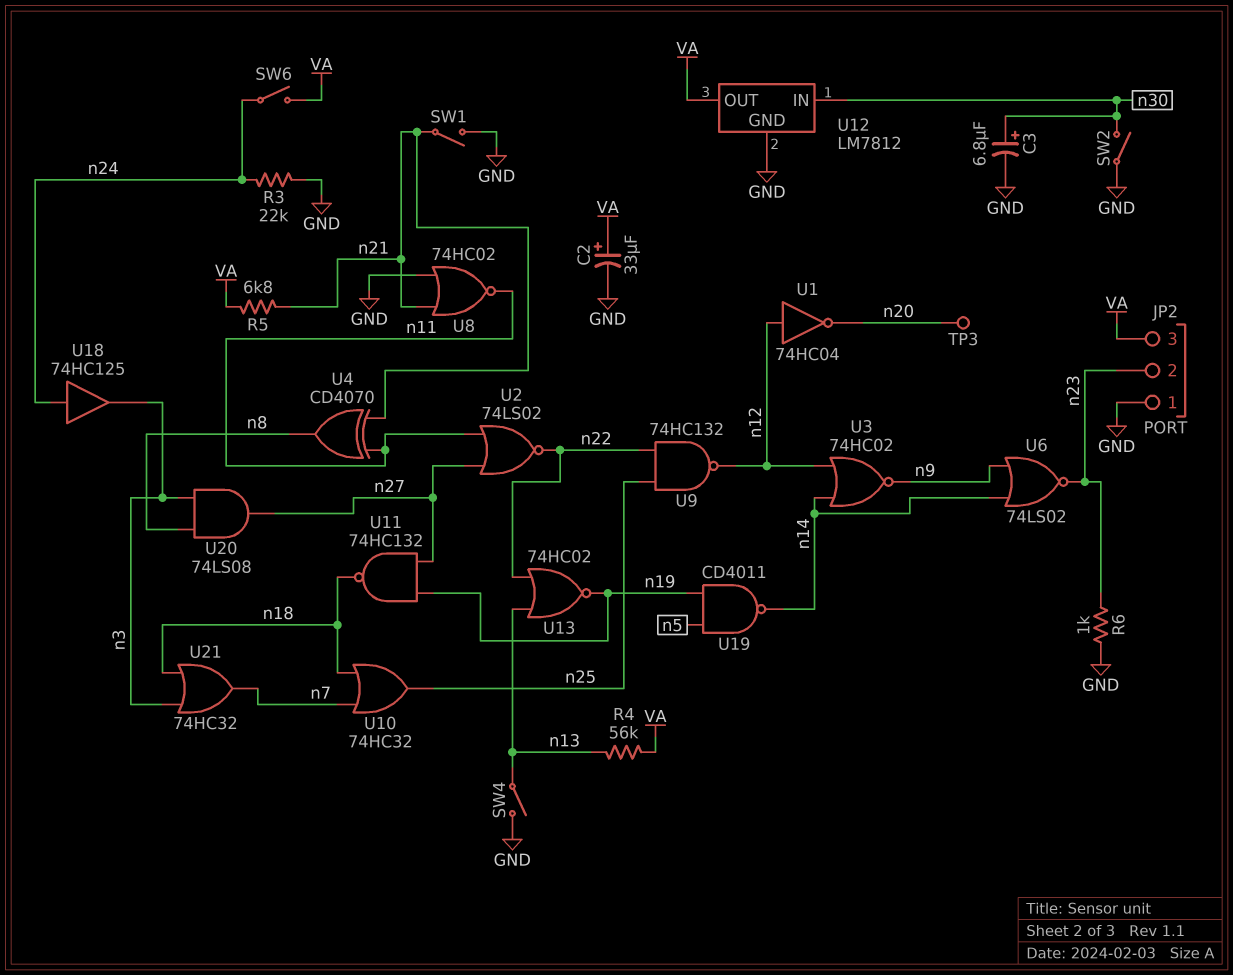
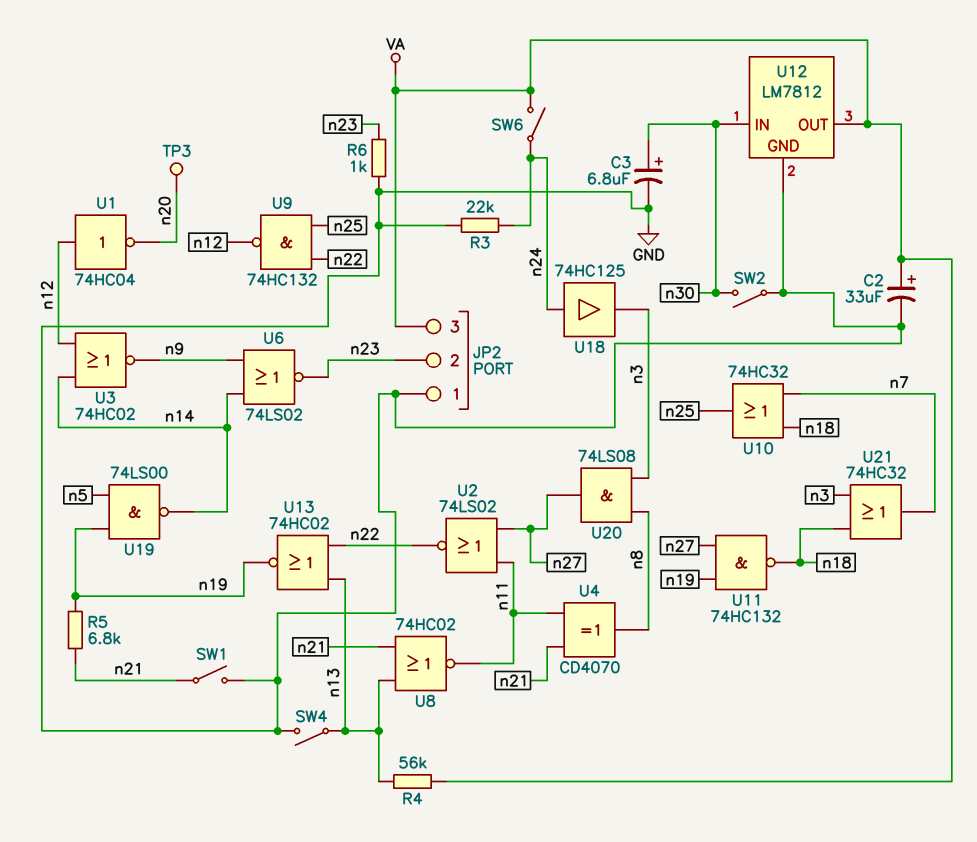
R5: 6.8k (VA, n21) -> 6.8k (n19, n21)
U8: NOR 74HC02 (in GND, in n21, out n11) -> NOR 74HC02 (in n13, in n21, out n11)
U19: NAND CD4011 (in n5, in n19, out n14) -> NAND 74LS00 (in n5, in n19, out n14)

